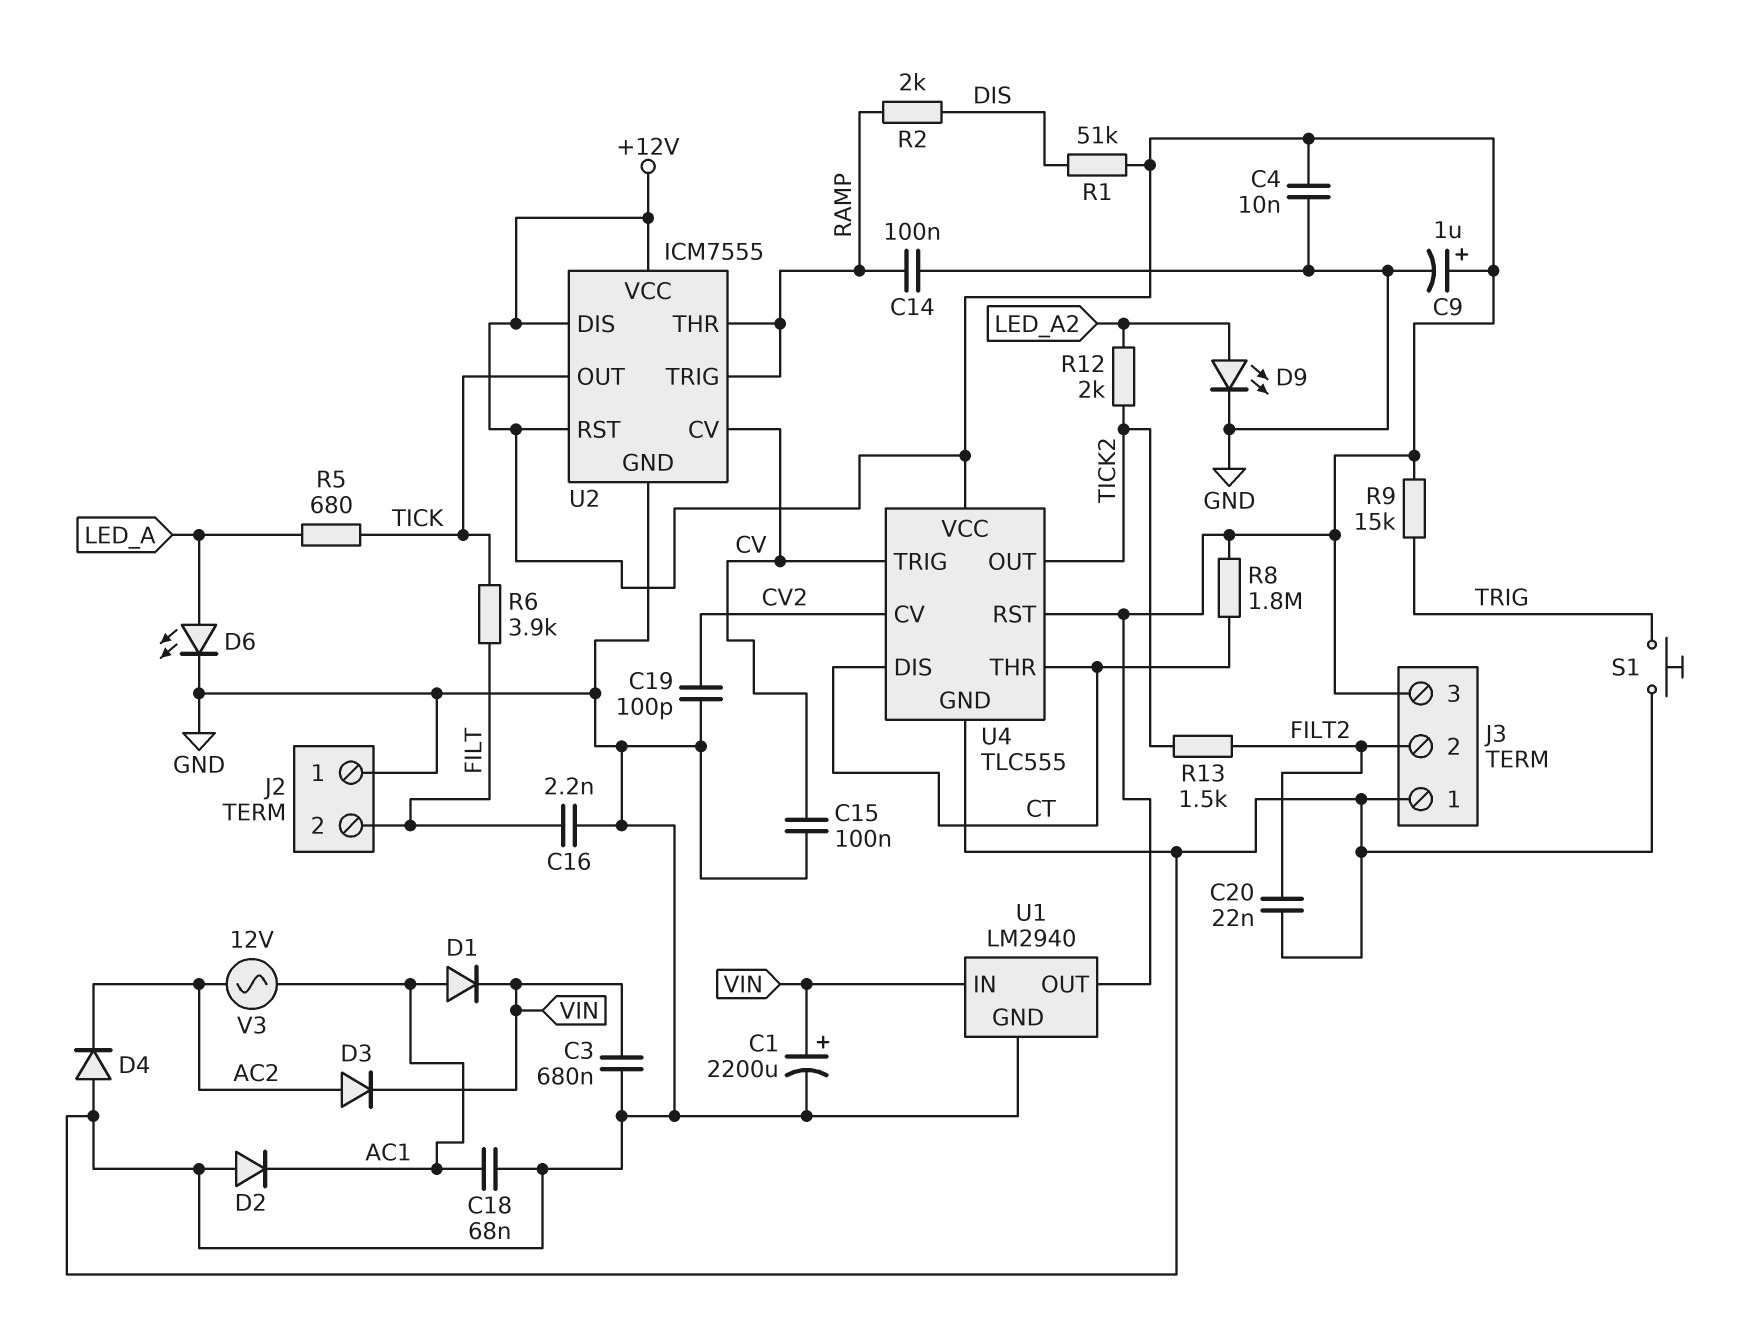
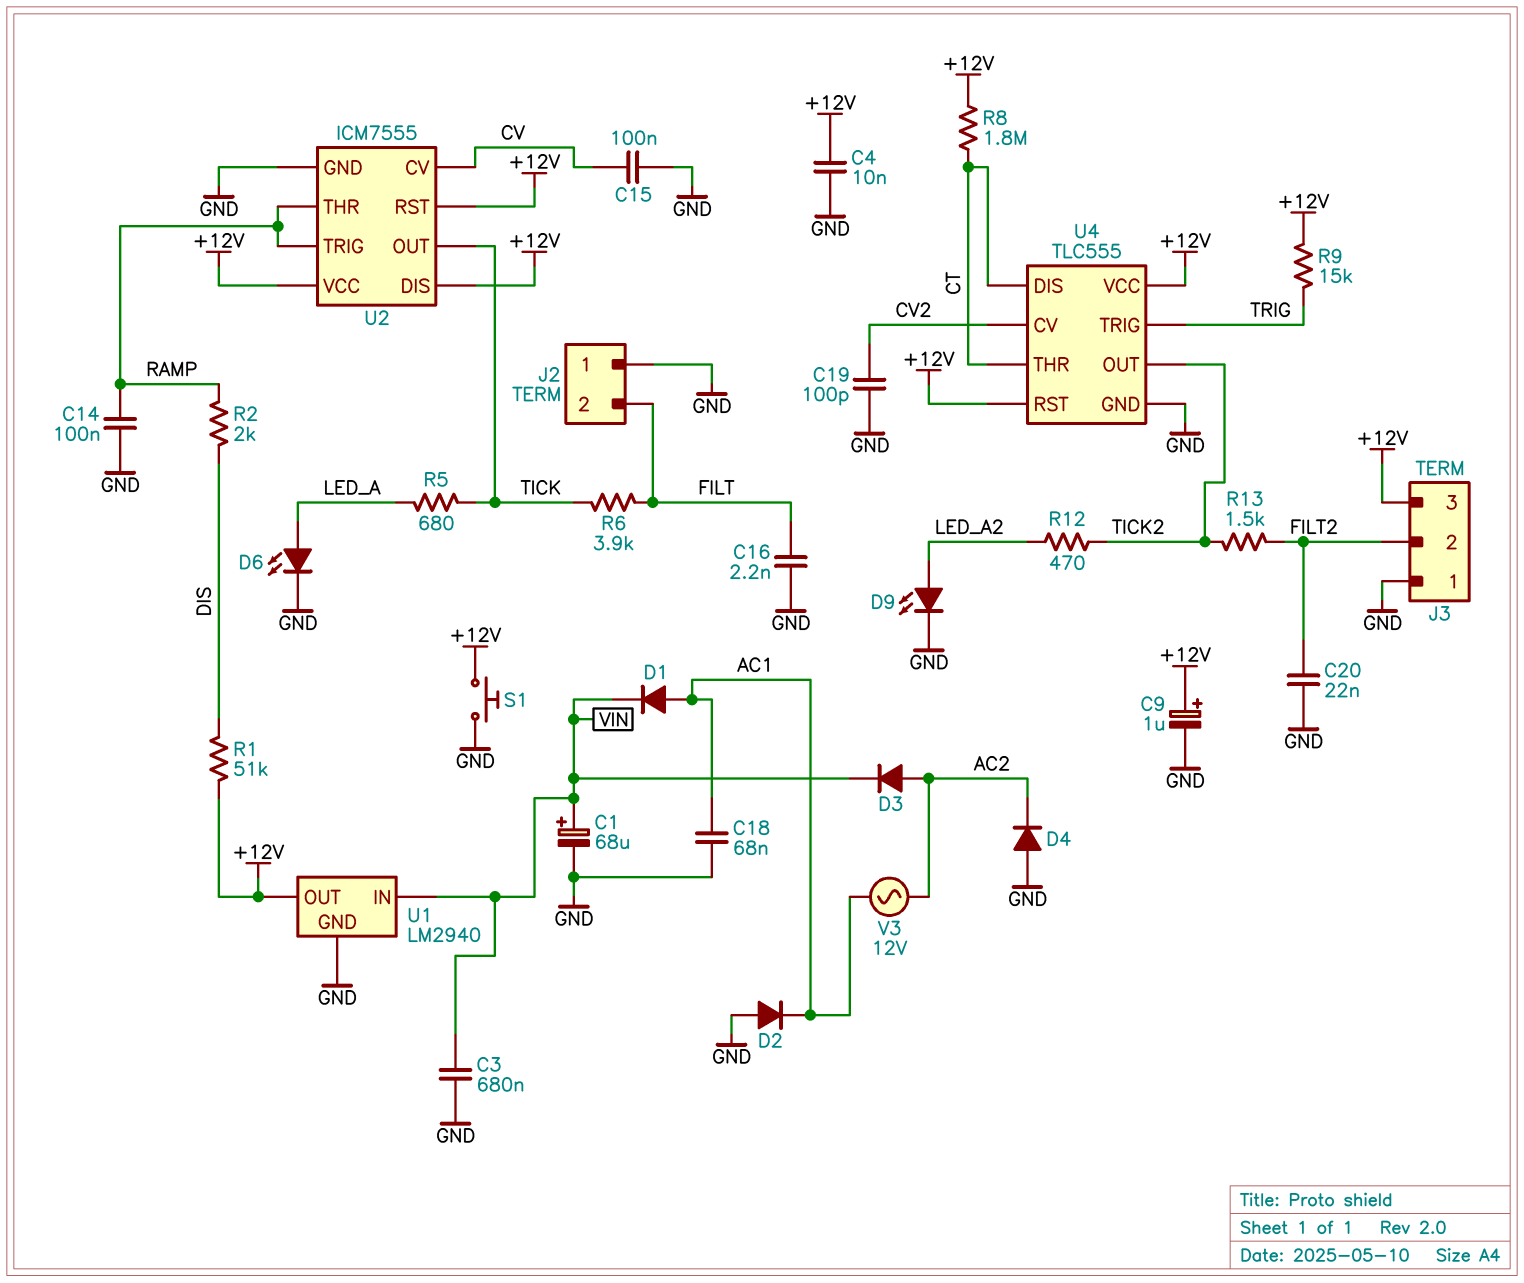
C1: 2200uF (plus VIN, minus GND) -> 68uF (plus VIN, minus GND)
R12: 2k (LED_A2, TICK2) -> 470 (LED_A2, TICK2)
S1: button (GND, TRIG) -> button (+12V, GND)
U4 pin TRIG: CV -> TRIG

